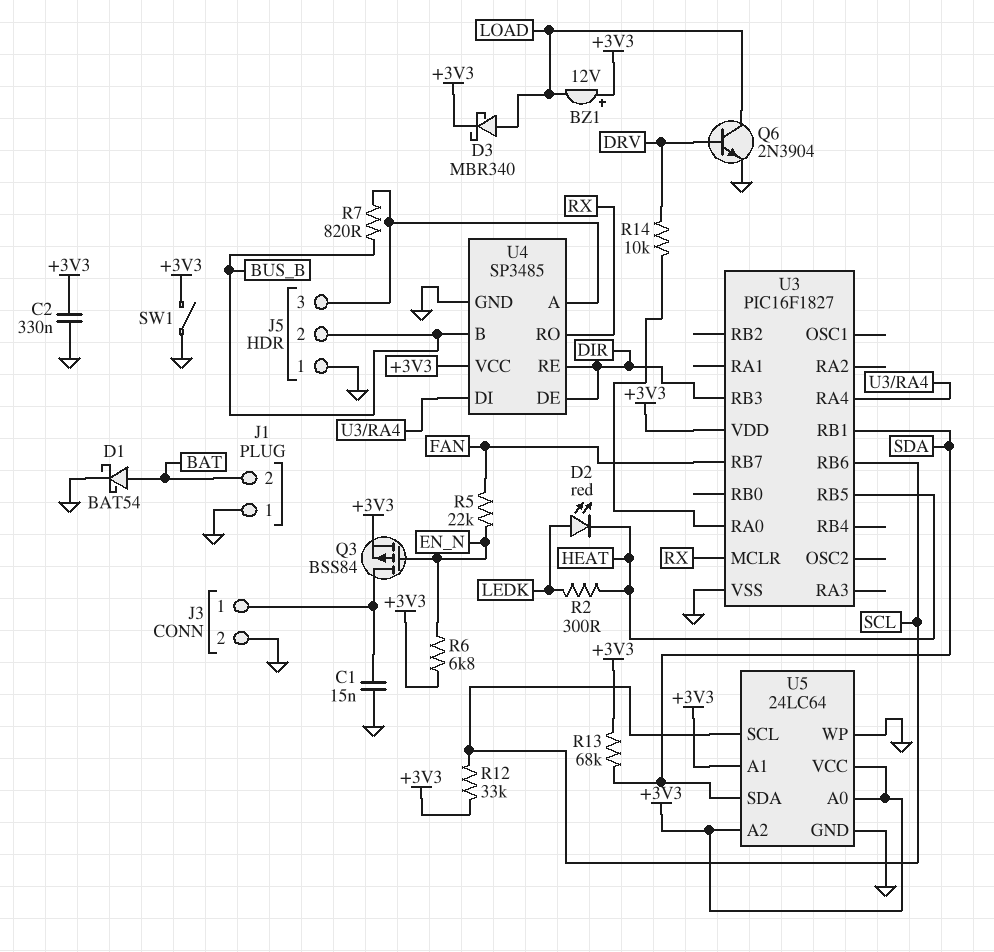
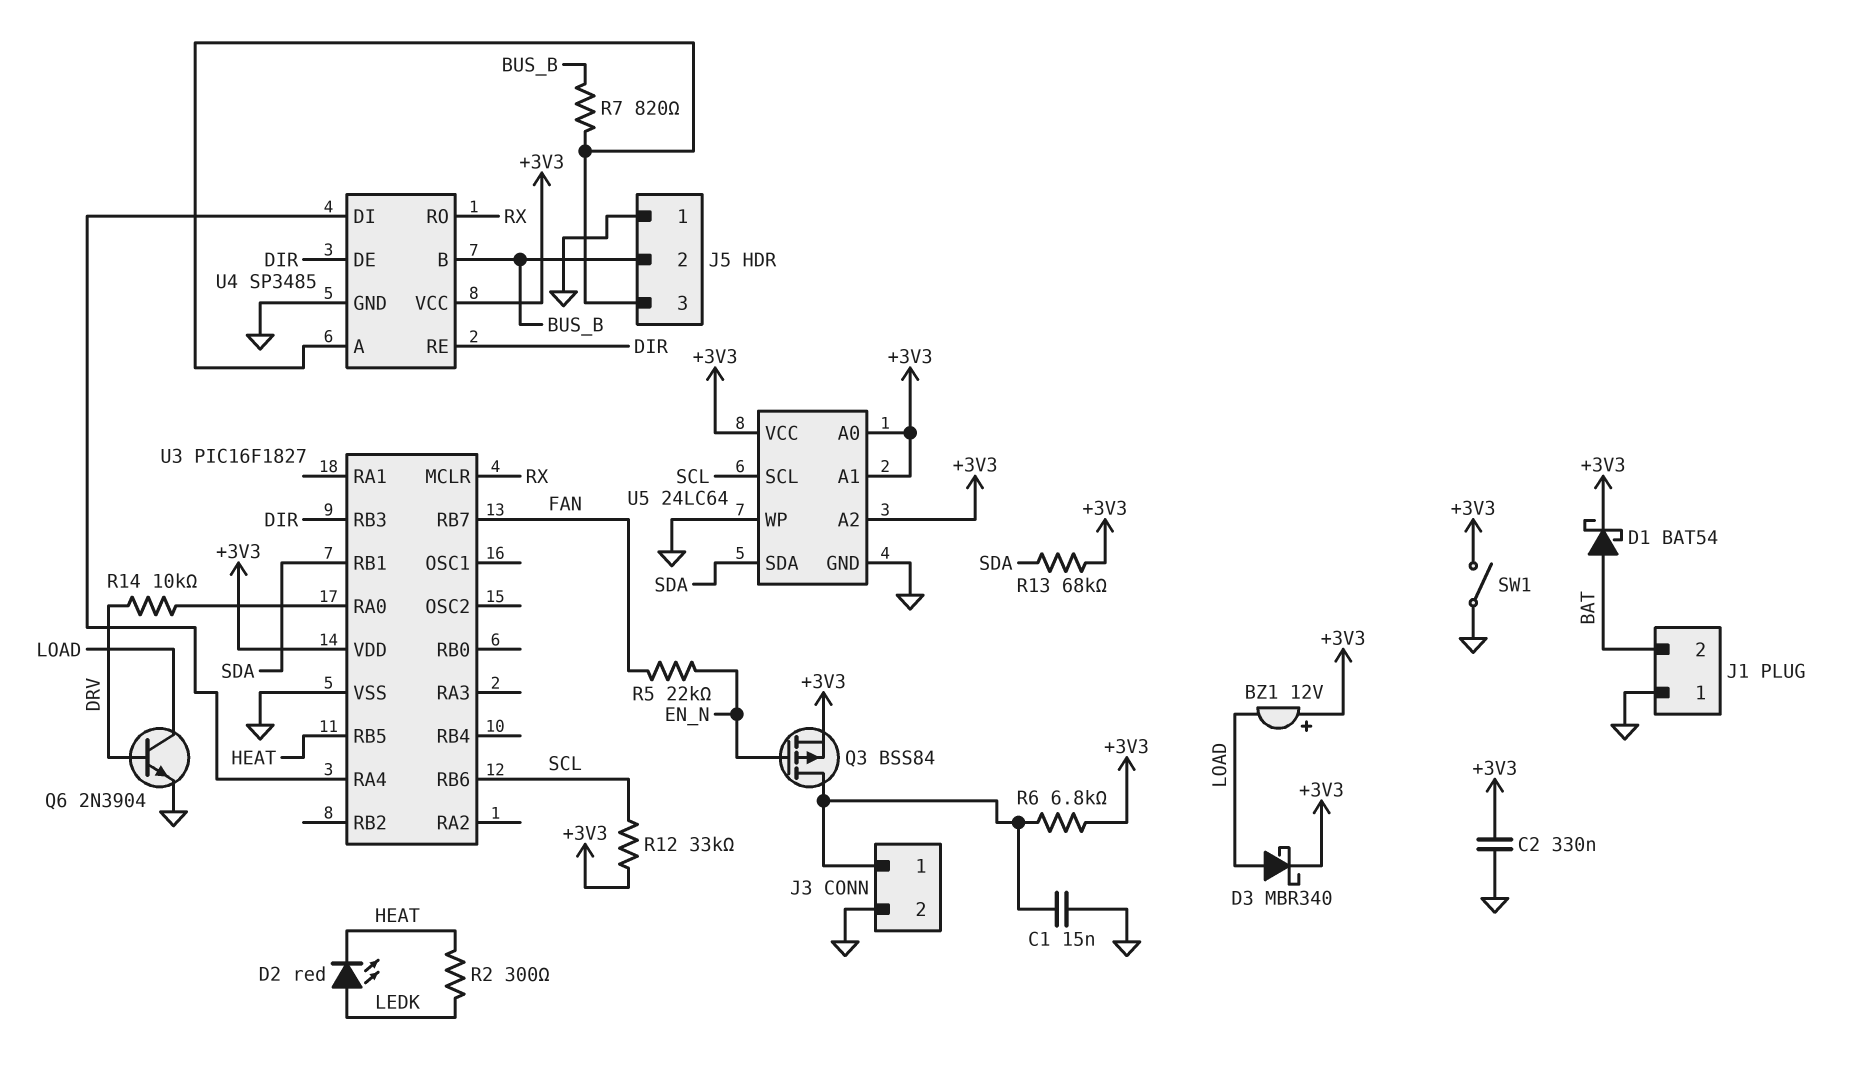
D1: schottky BAT54 (A BAT, K GND) -> schottky BAT54 (A BAT, K +3V3)
R6: 6.8k (+3V3, EN_N) -> 6.8k (+3V3, J3/1)

